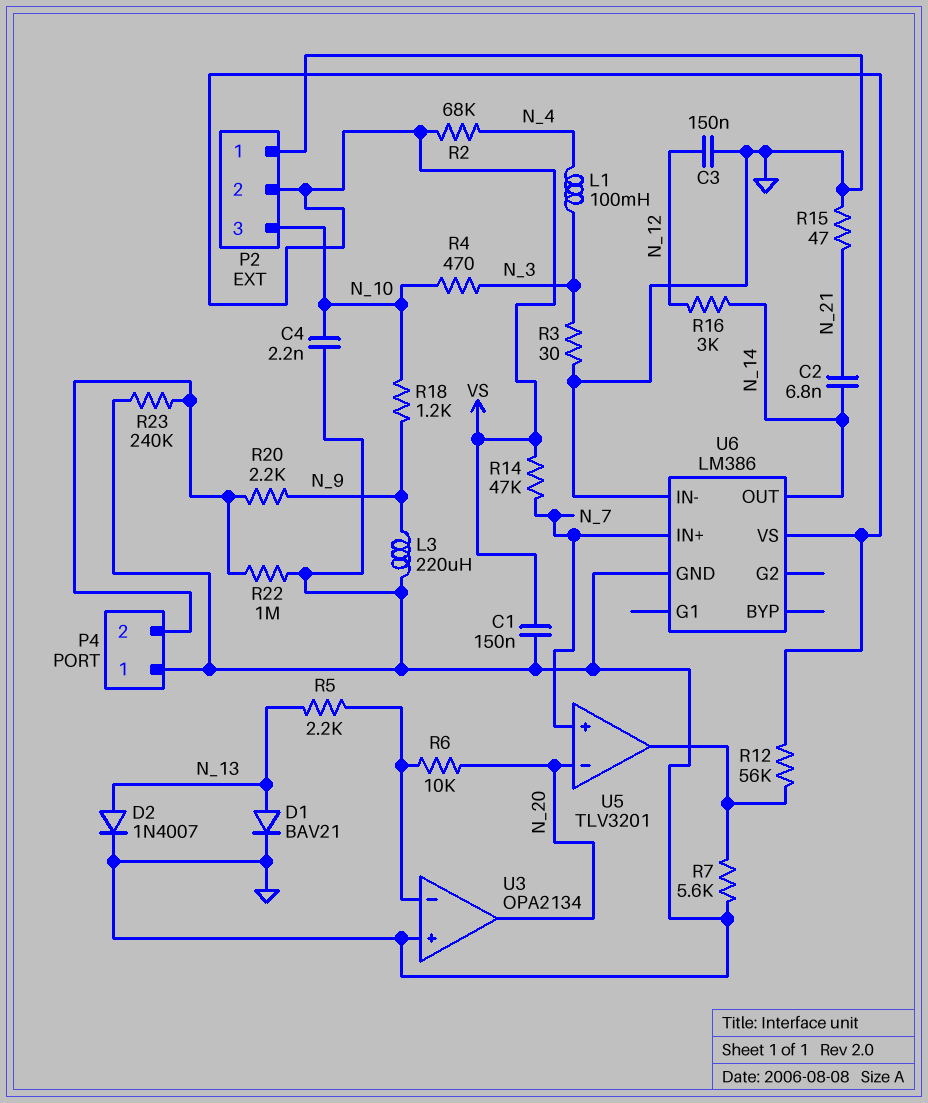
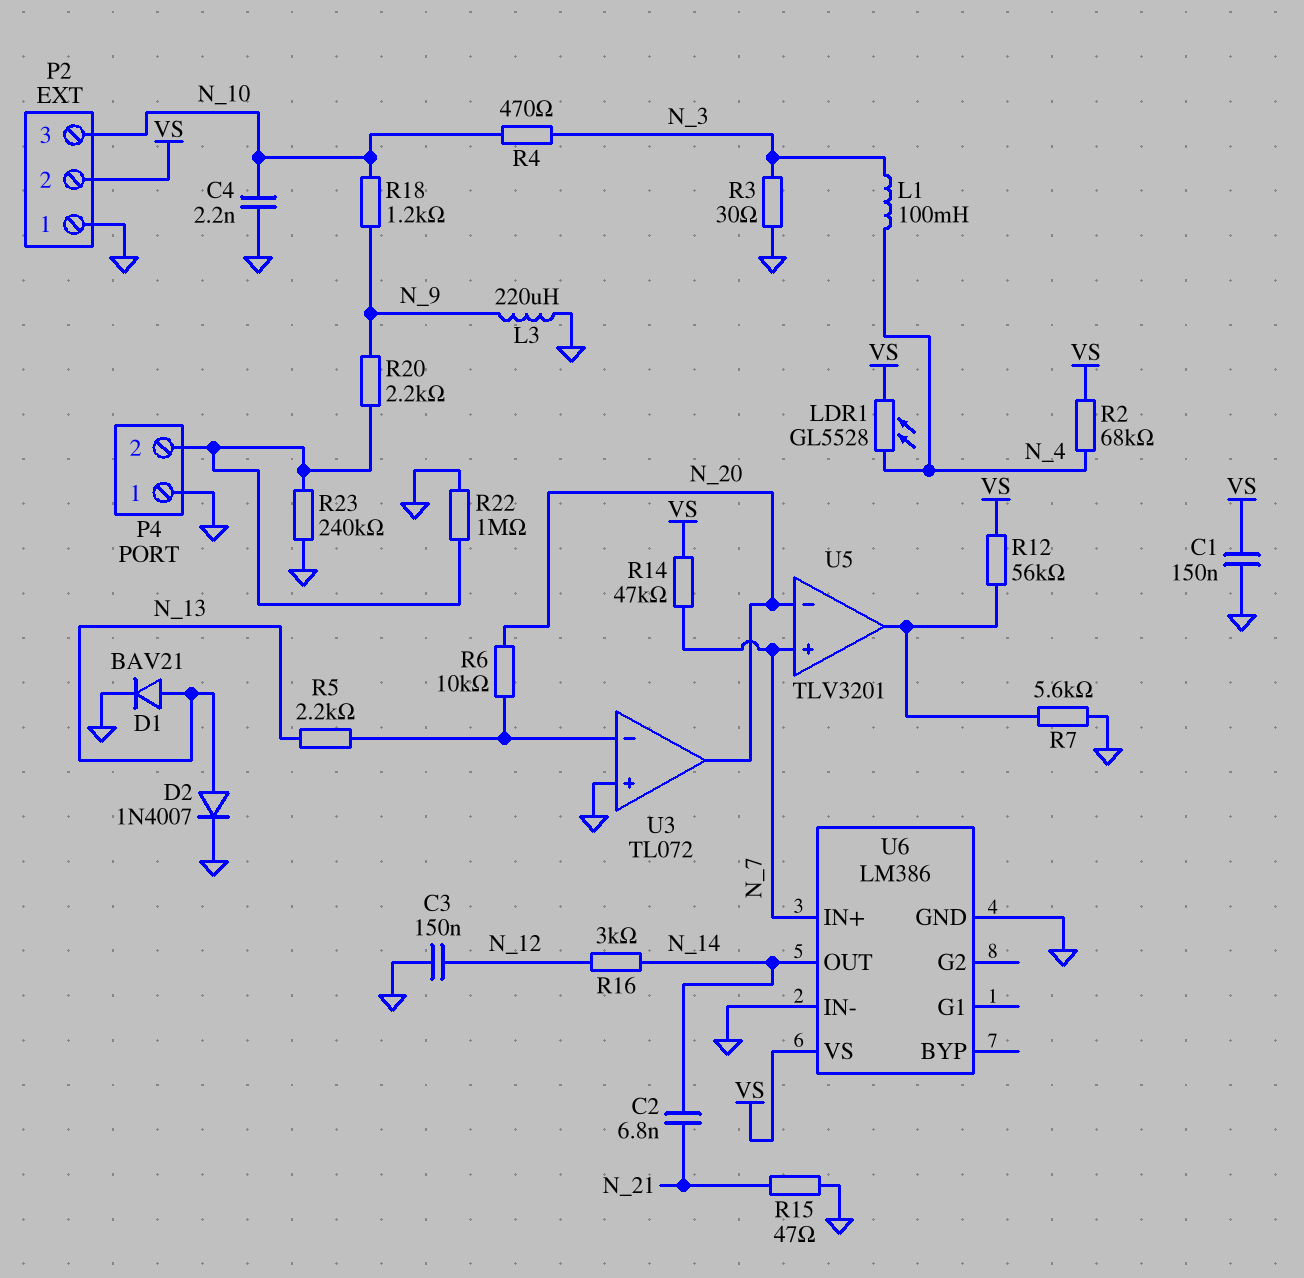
LDR1: none -> GL5528 (N_4, VS)
U3: OPA2134 -> TL072

